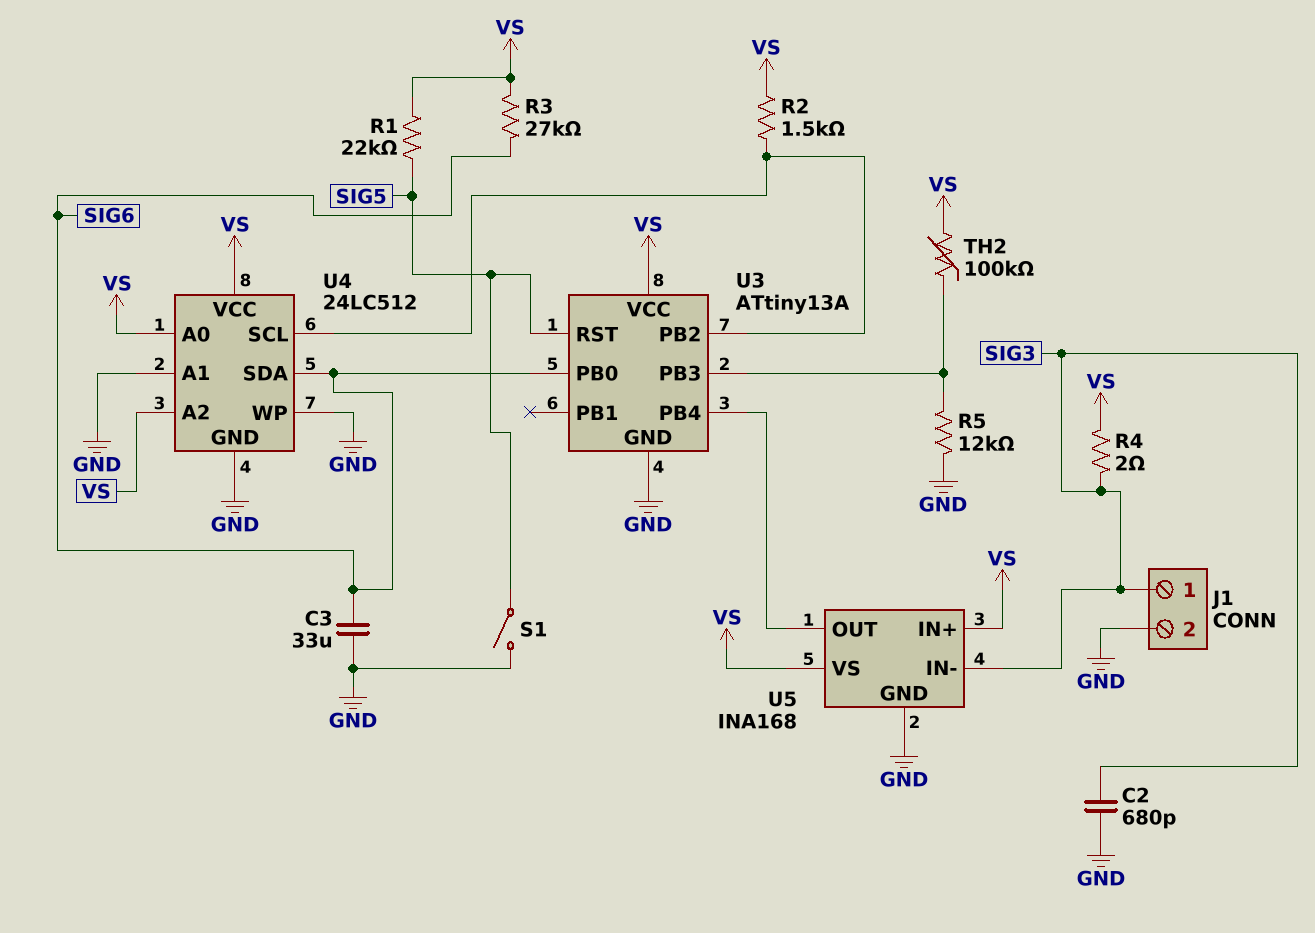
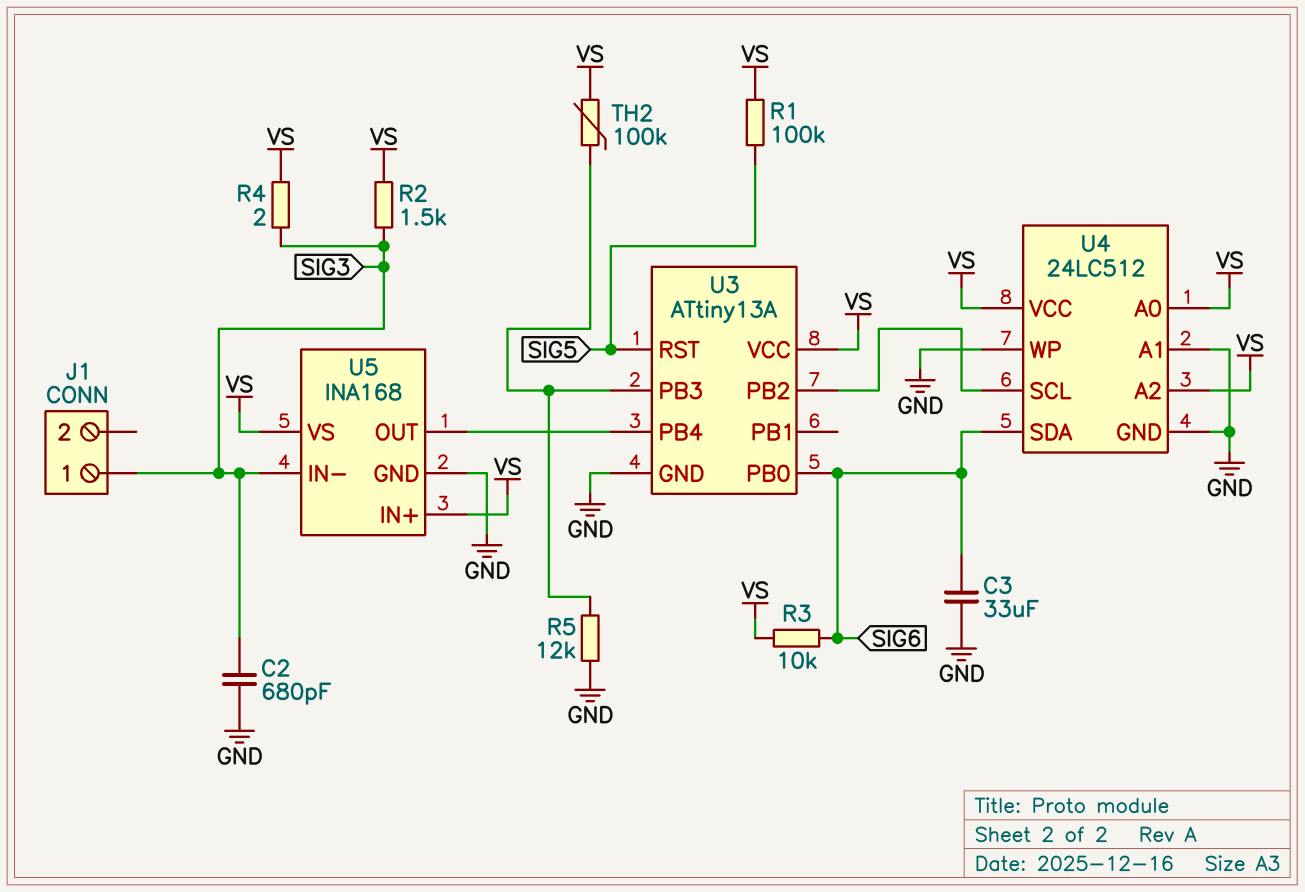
J1 pin 2: GND -> none
R1: 22k (SIG5, VS) -> 100k (SIG5, VS)
R2: 1.5k (U3/PB2, VS) -> 1.5k (SIG3, VS)
R3: 27k (SIG6, VS) -> 10k (SIG6, VS)
S1: switch (GND, SIG5) -> none

